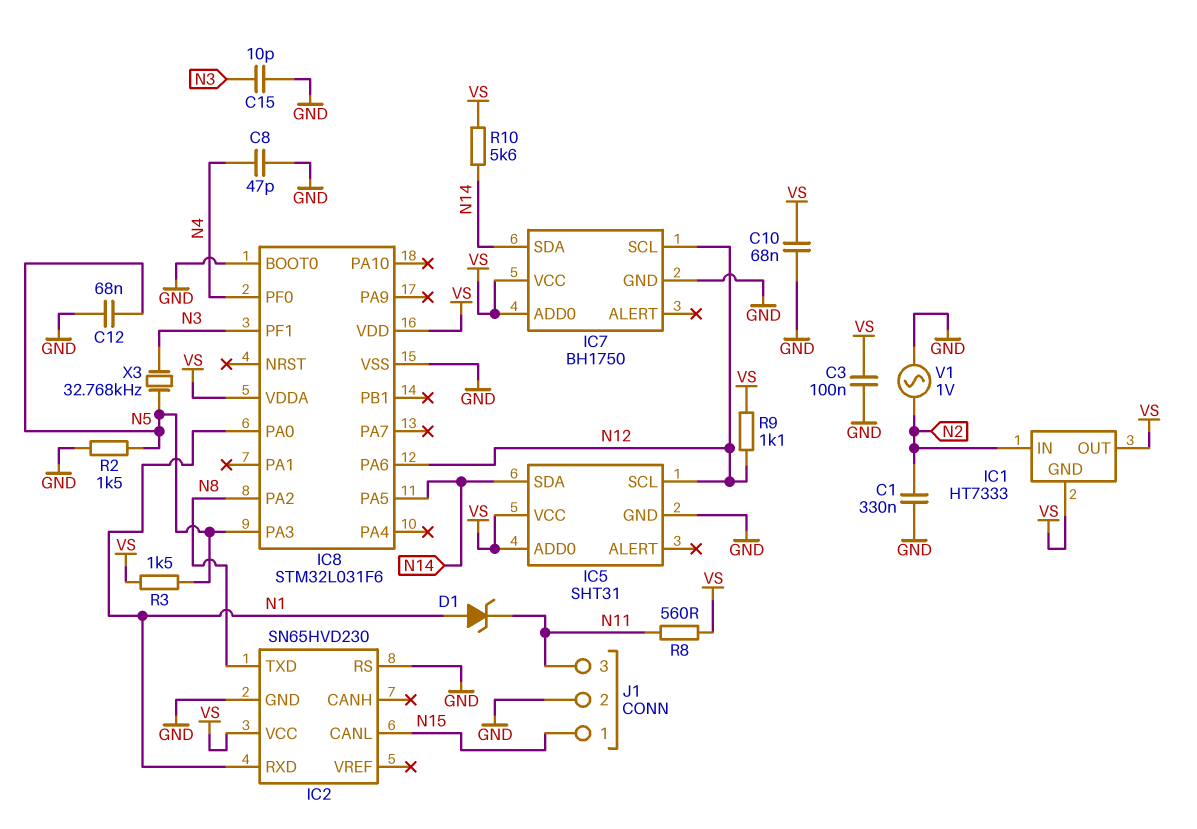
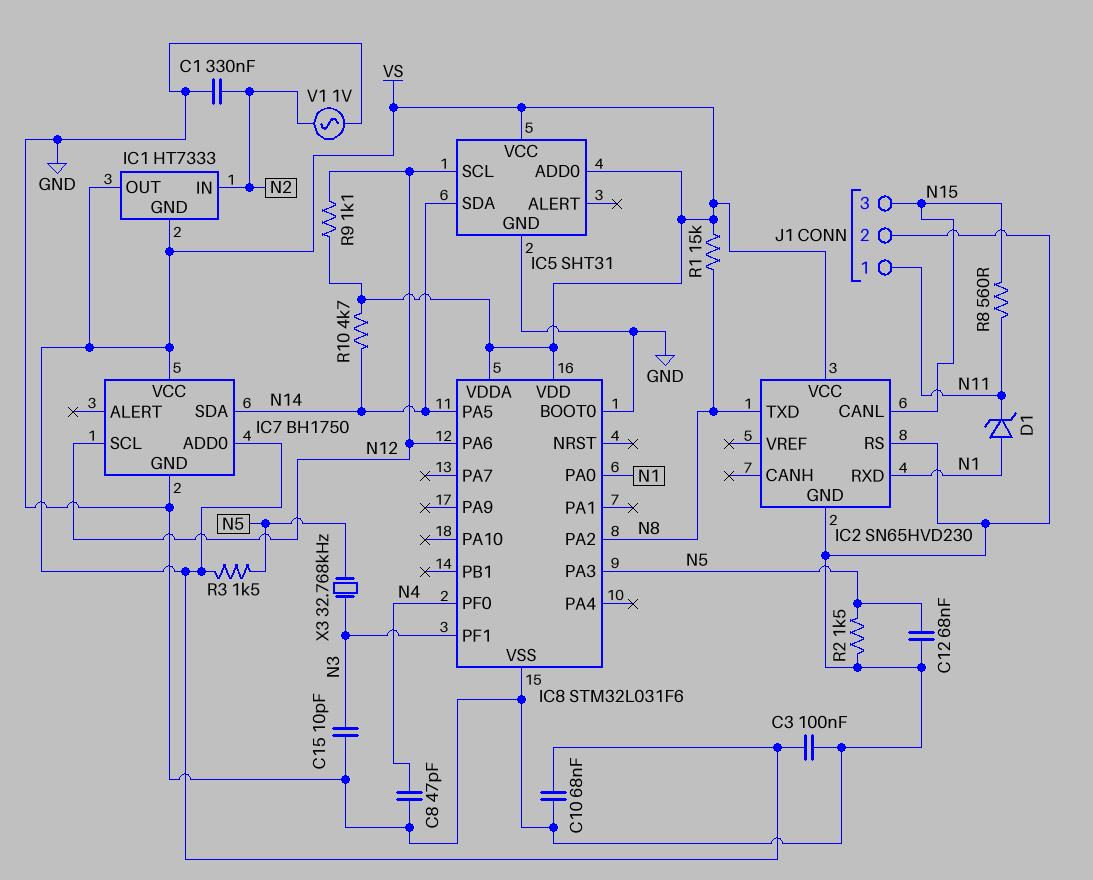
J1 pin 1: N15 -> N11
J1 pin 3: N11 -> N15
R1: none -> 15k (N8, VS)
R8: 560 (N11, VS) -> 560 (N11, N15)
R10: 5.6k (N14, VS) -> 4.7k (N14, VS)

